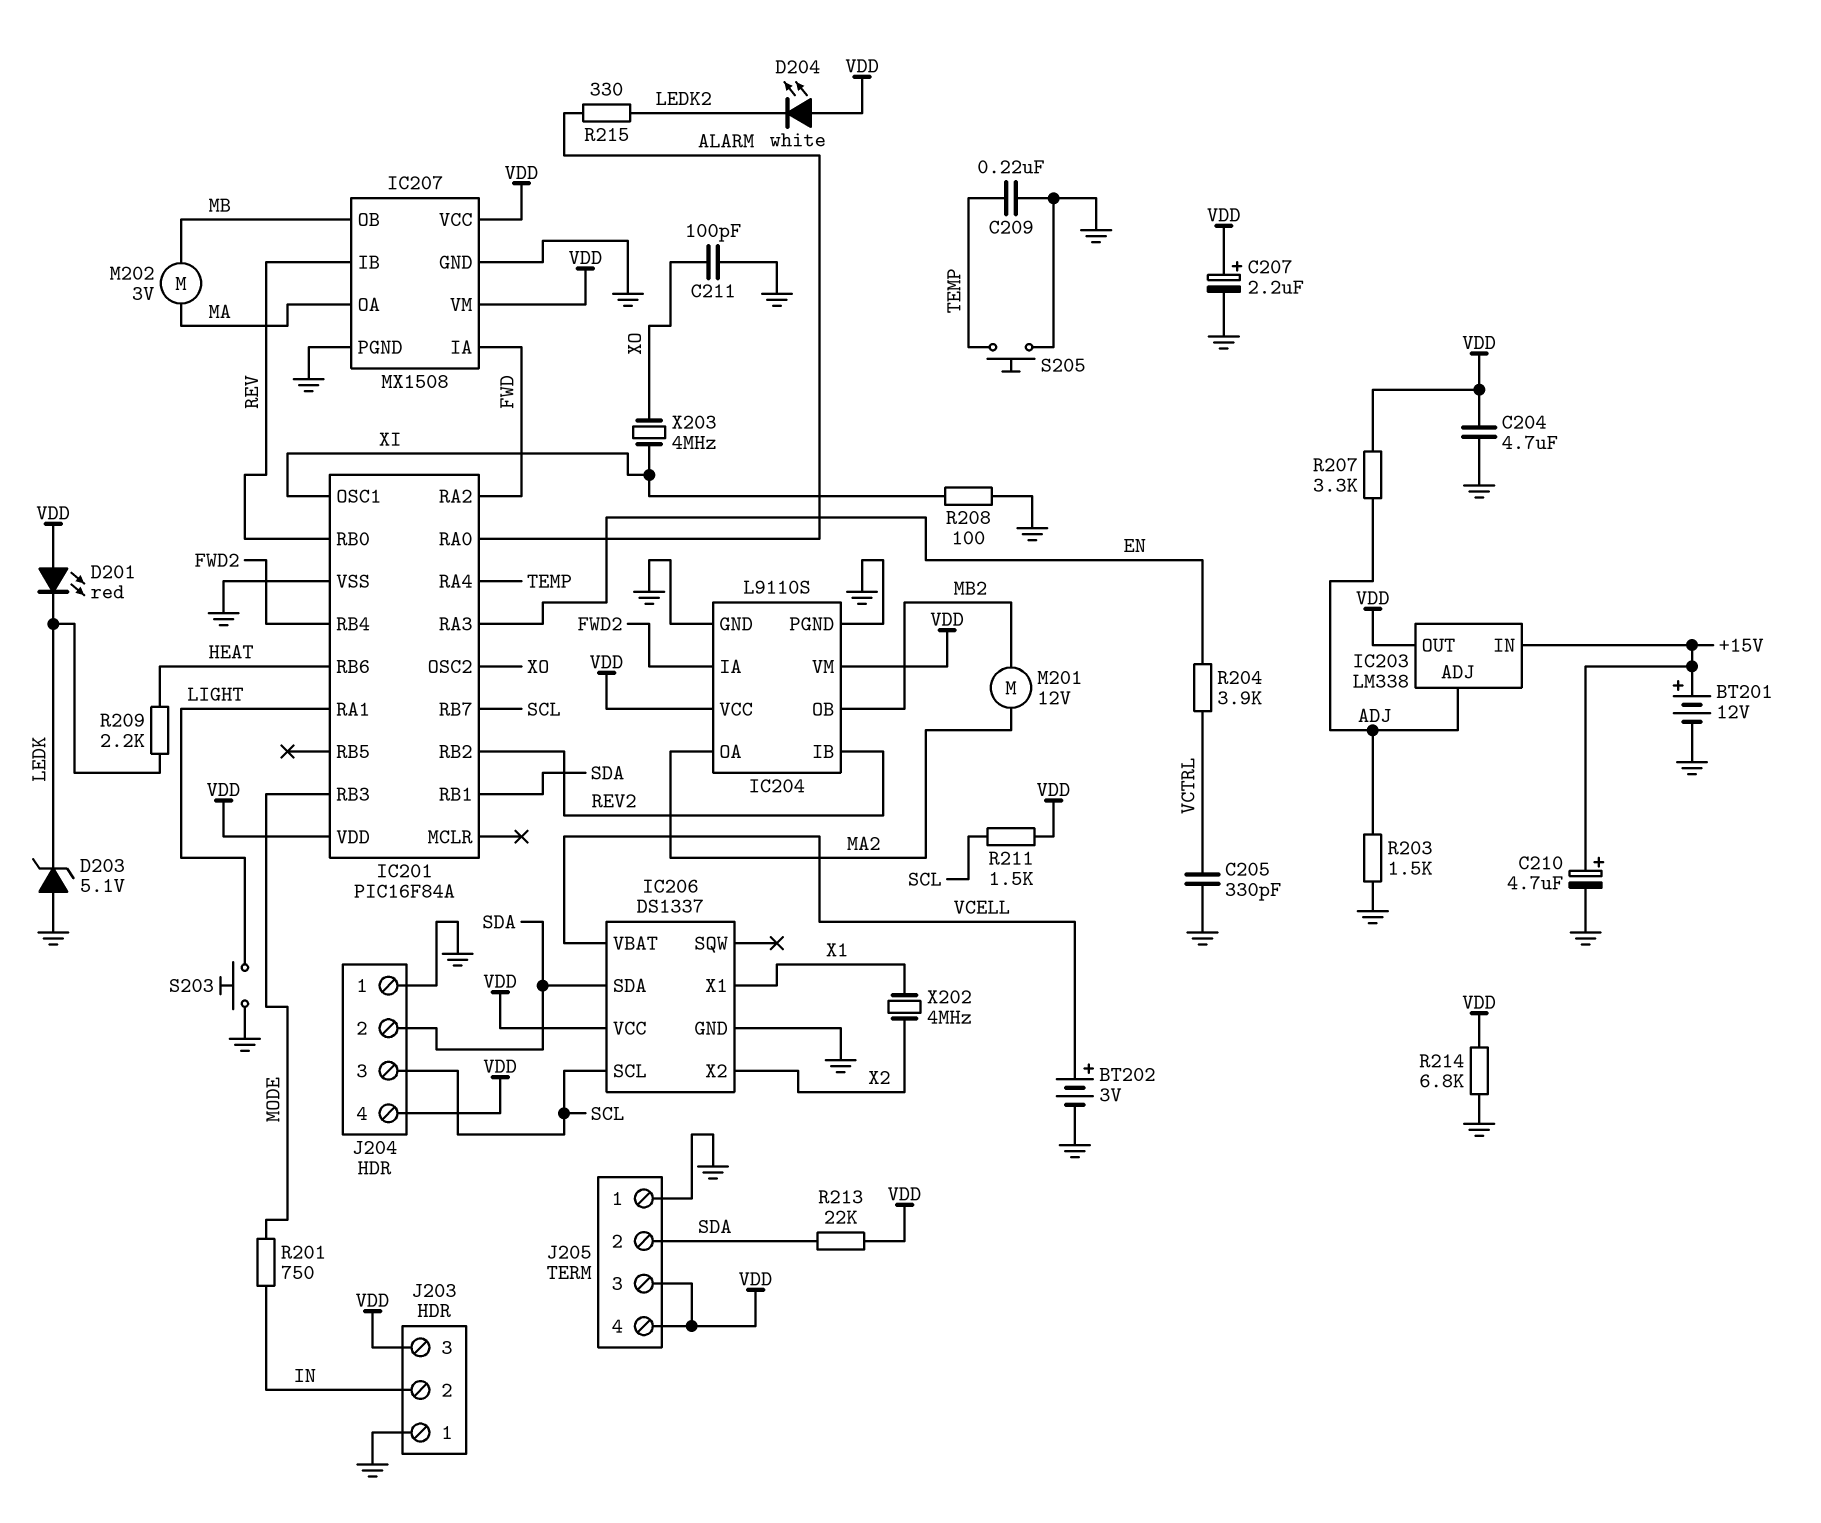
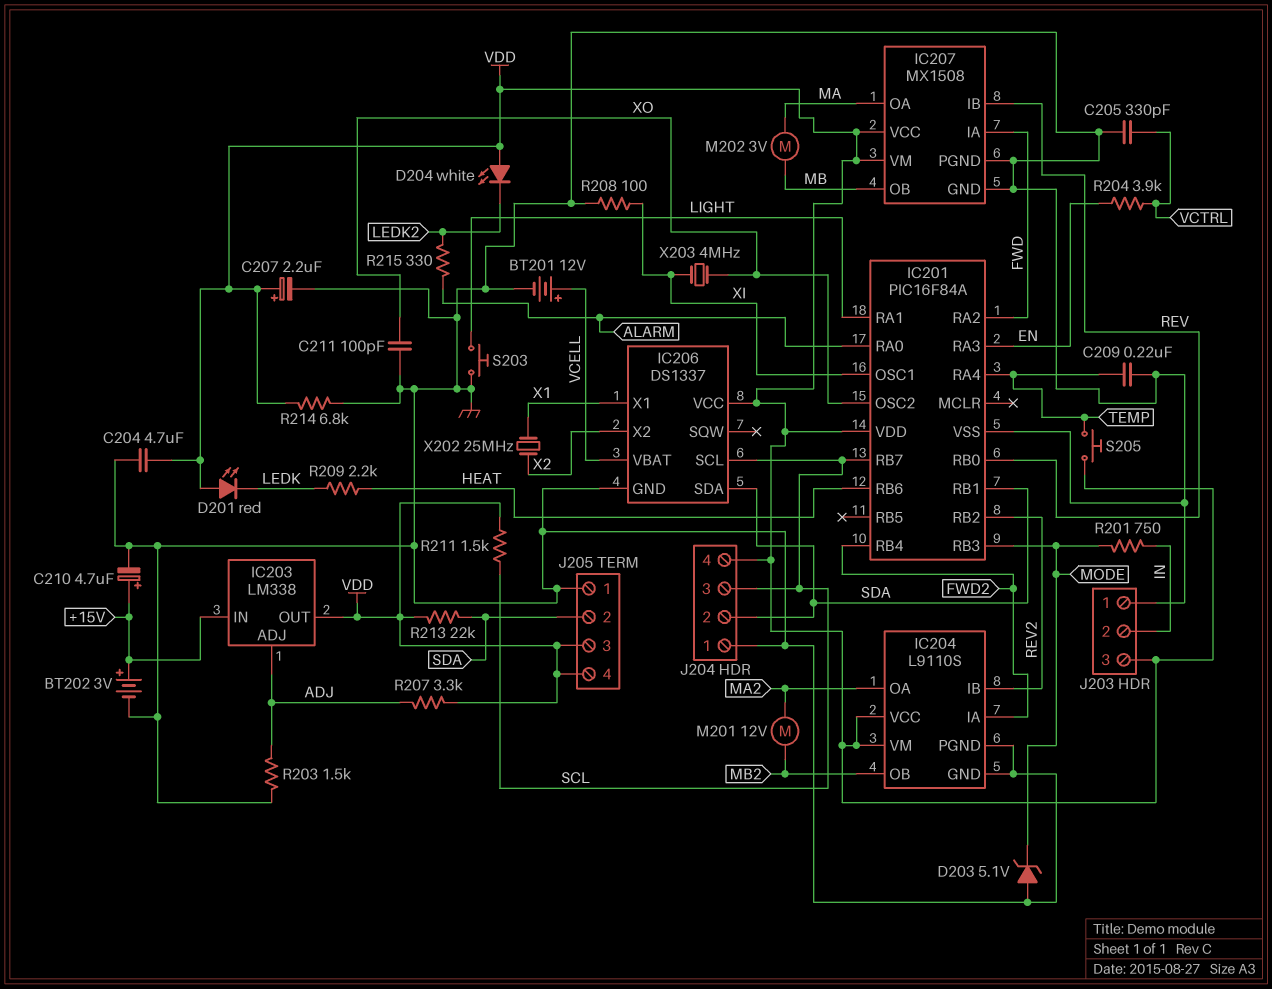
BT201: 12V (plus +15V, minus GND) -> 12V (plus VCELL, minus GND)
BT202: 3V (plus VCELL, minus GND) -> 3V (plus +15V, minus GND)
D203: zener 5.1V (A GND, K LEDK) -> zener 5.1V (A GND, K MODE)
S205: button (GND, TEMP) -> button (TEMP, VDD)
X202: 4MHz (X1, X2) -> 25MHz (X1, X2)

